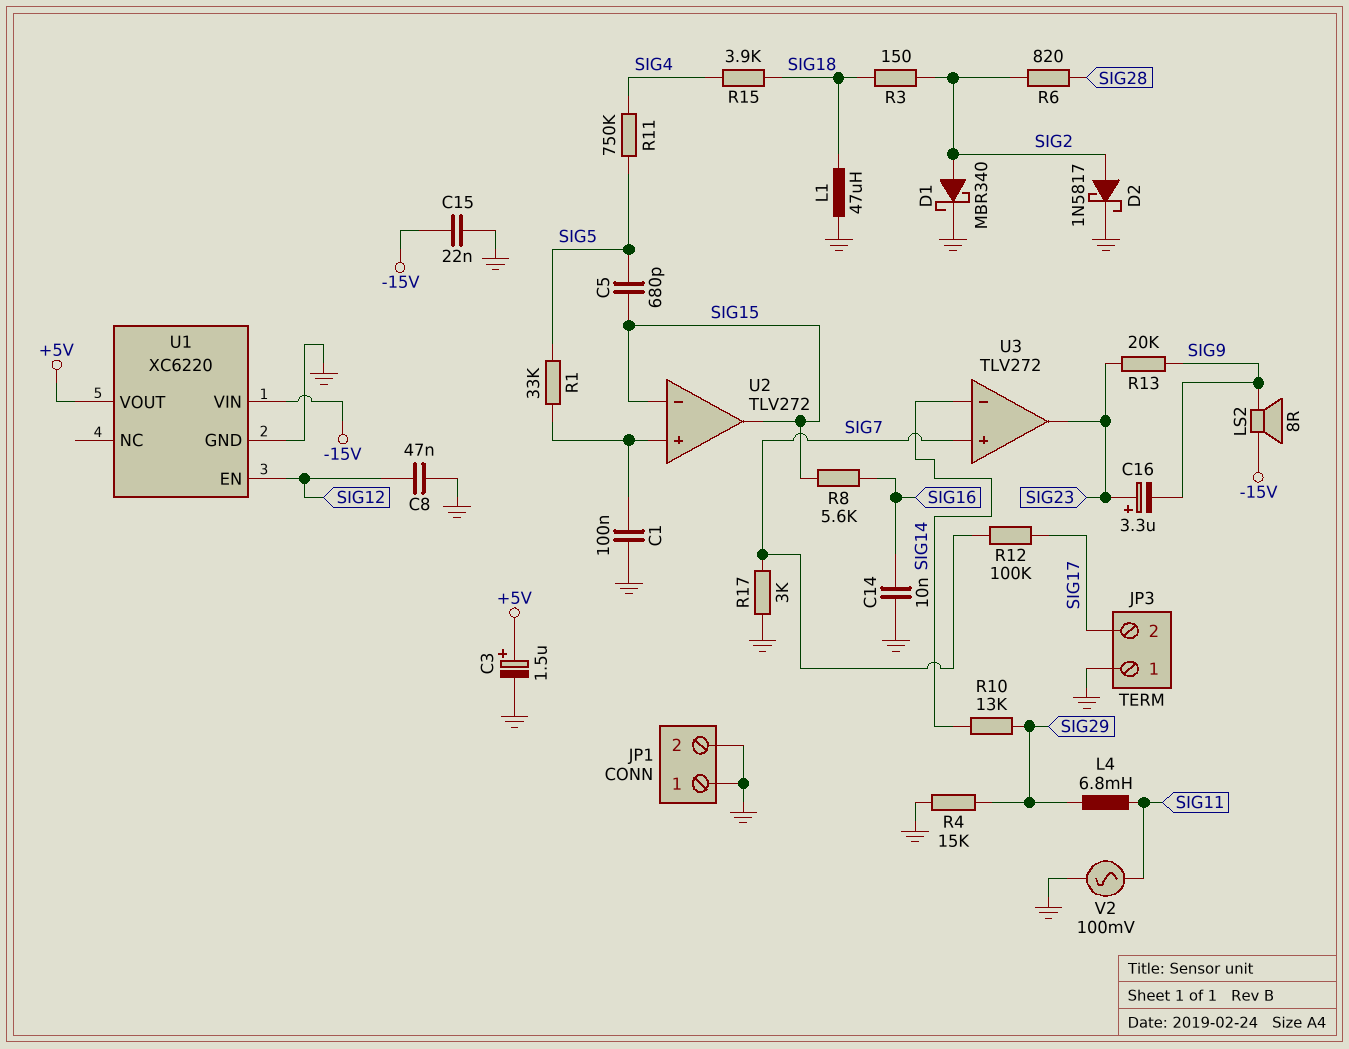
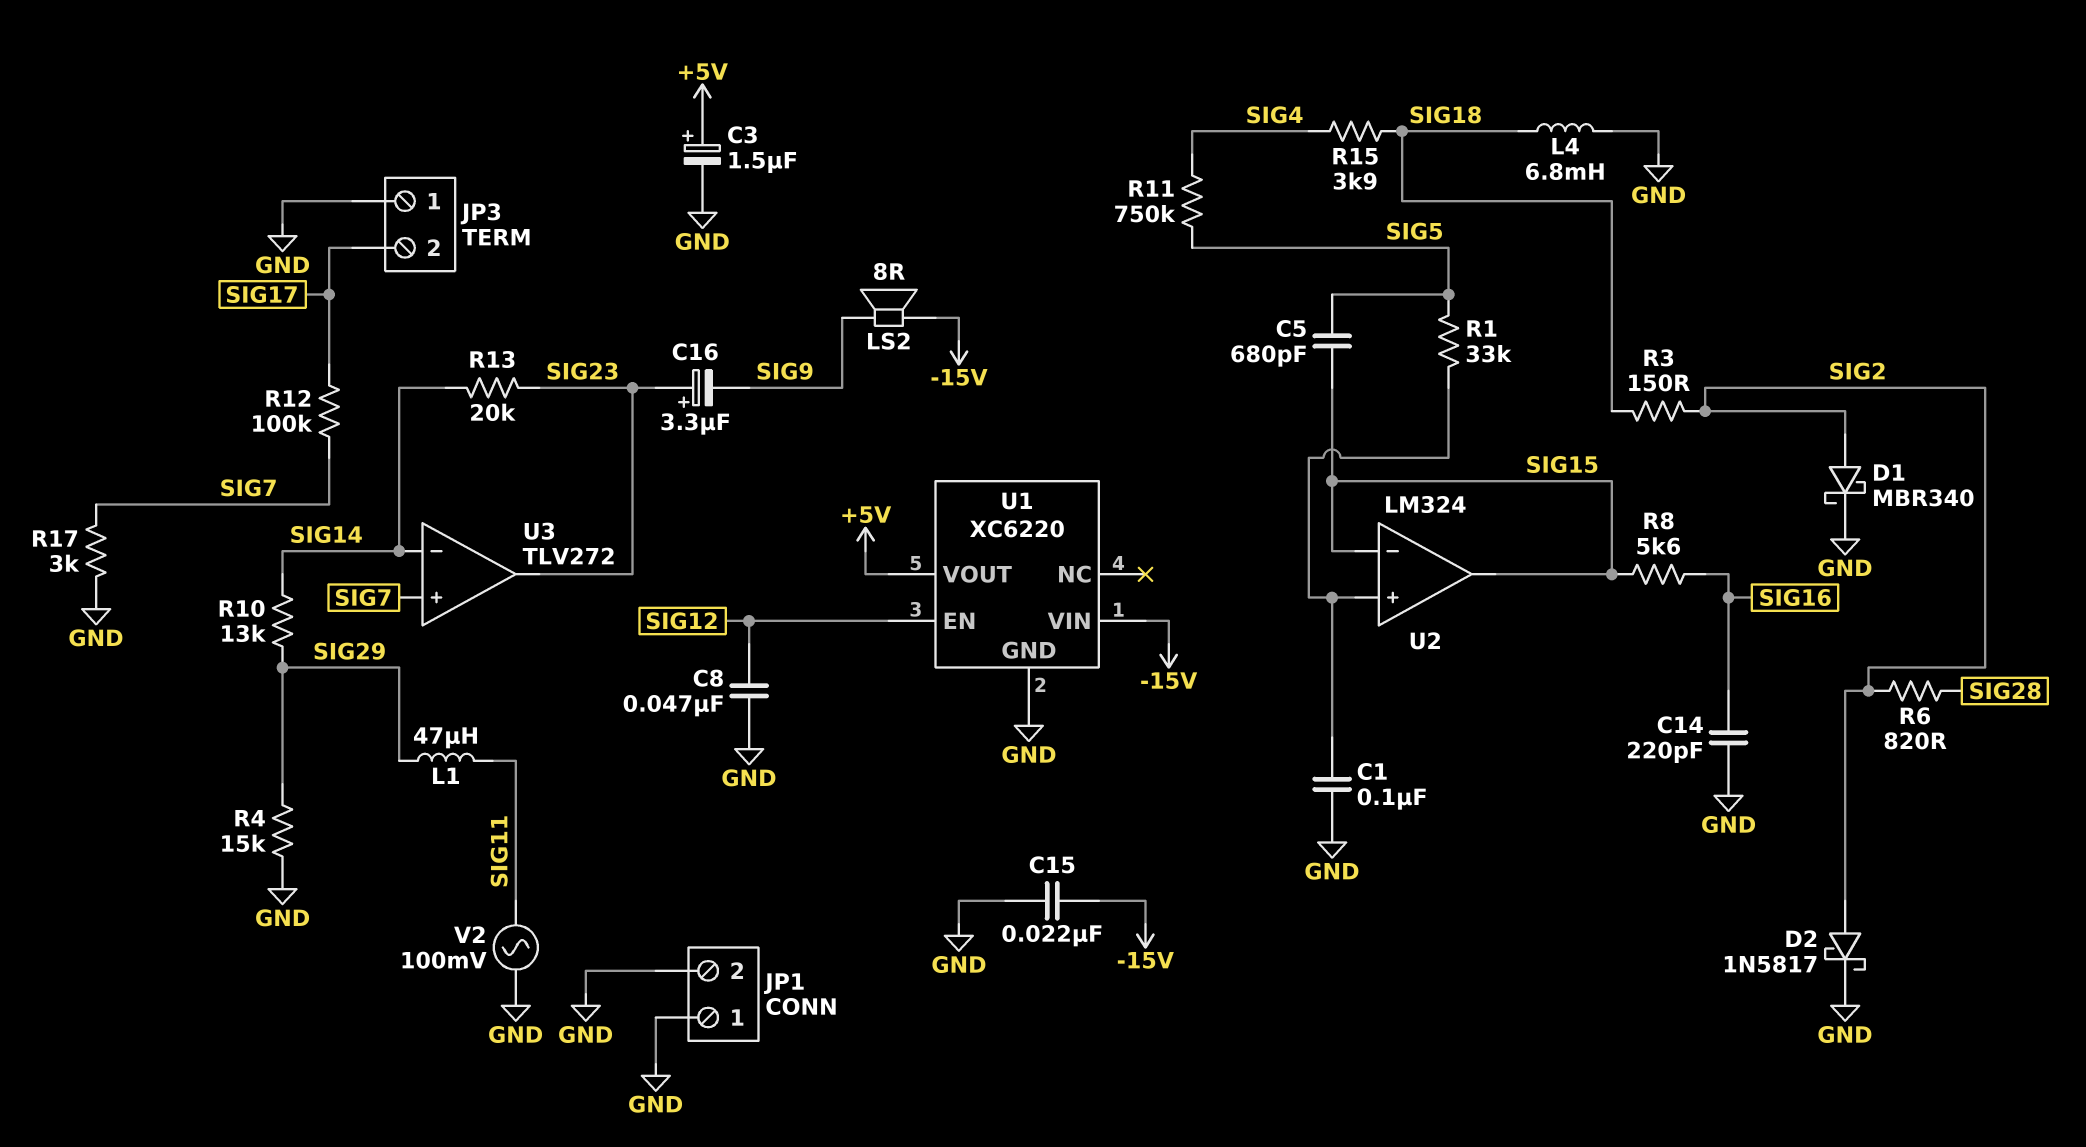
C14: 10nF (GND, SIG16) -> 220pF (GND, SIG16)
L1: 47uH (GND, SIG18) -> 47uH (SIG11, SIG29)
L4: 6.8mH (SIG11, SIG29) -> 6.8mH (GND, SIG18)
R13: 20k (SIG9, SIG23) -> 20k (SIG14, SIG23)
U2: TLV272 -> LM324

